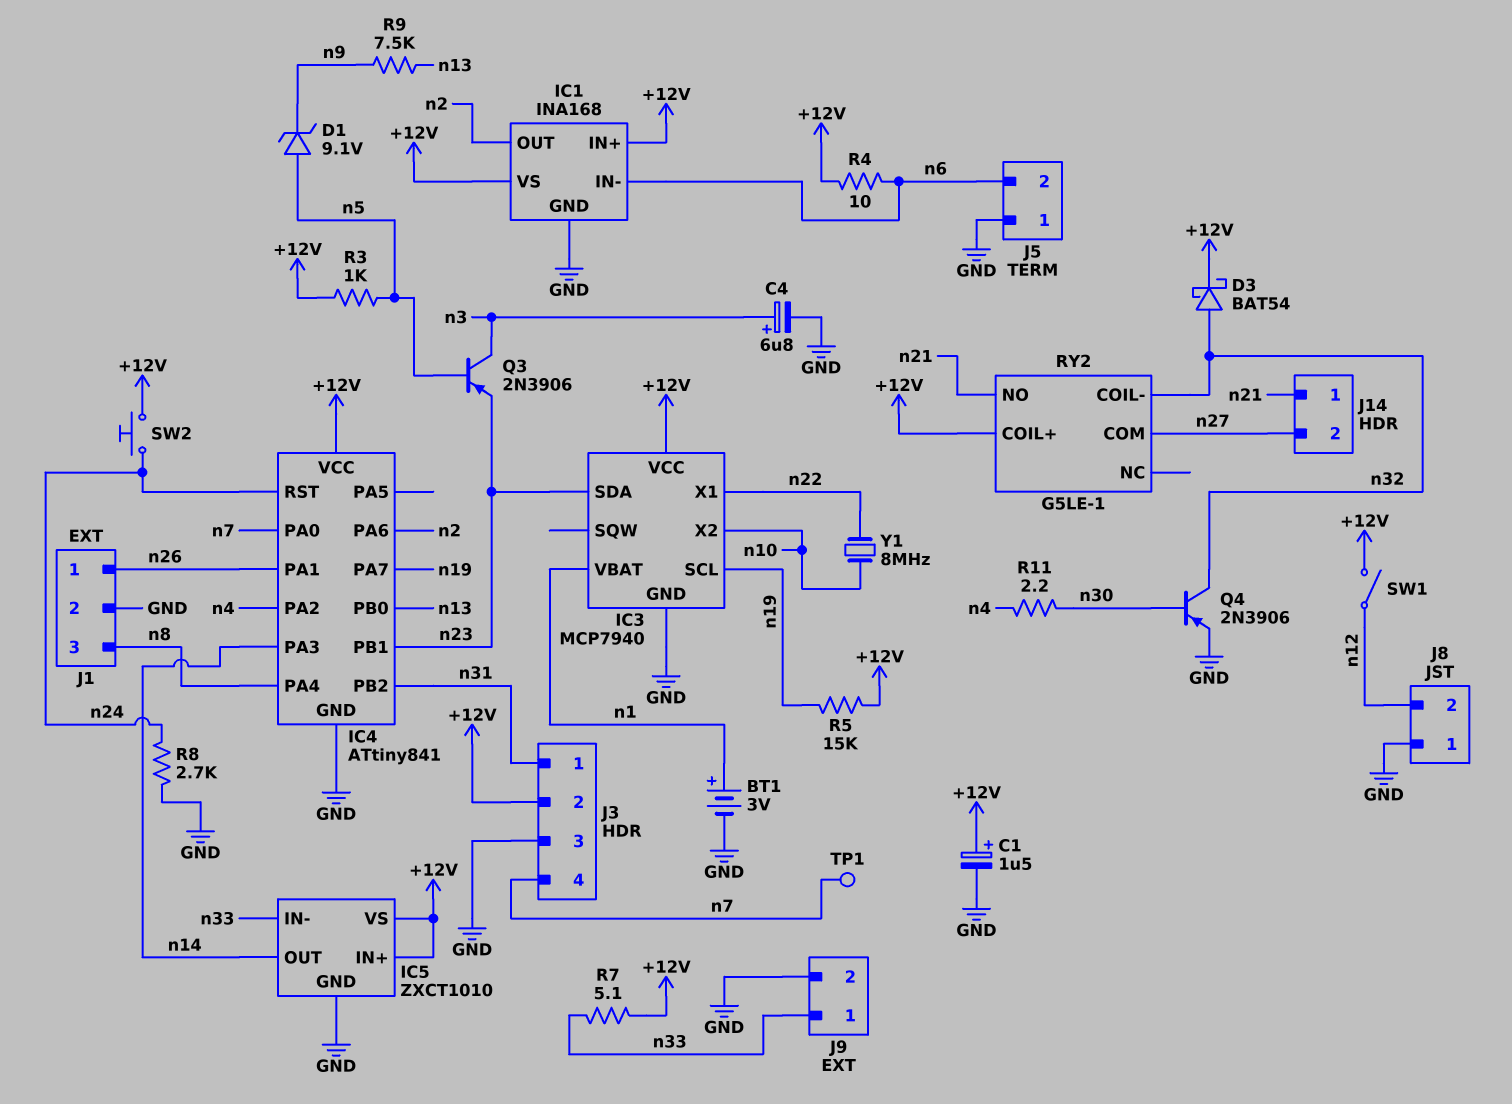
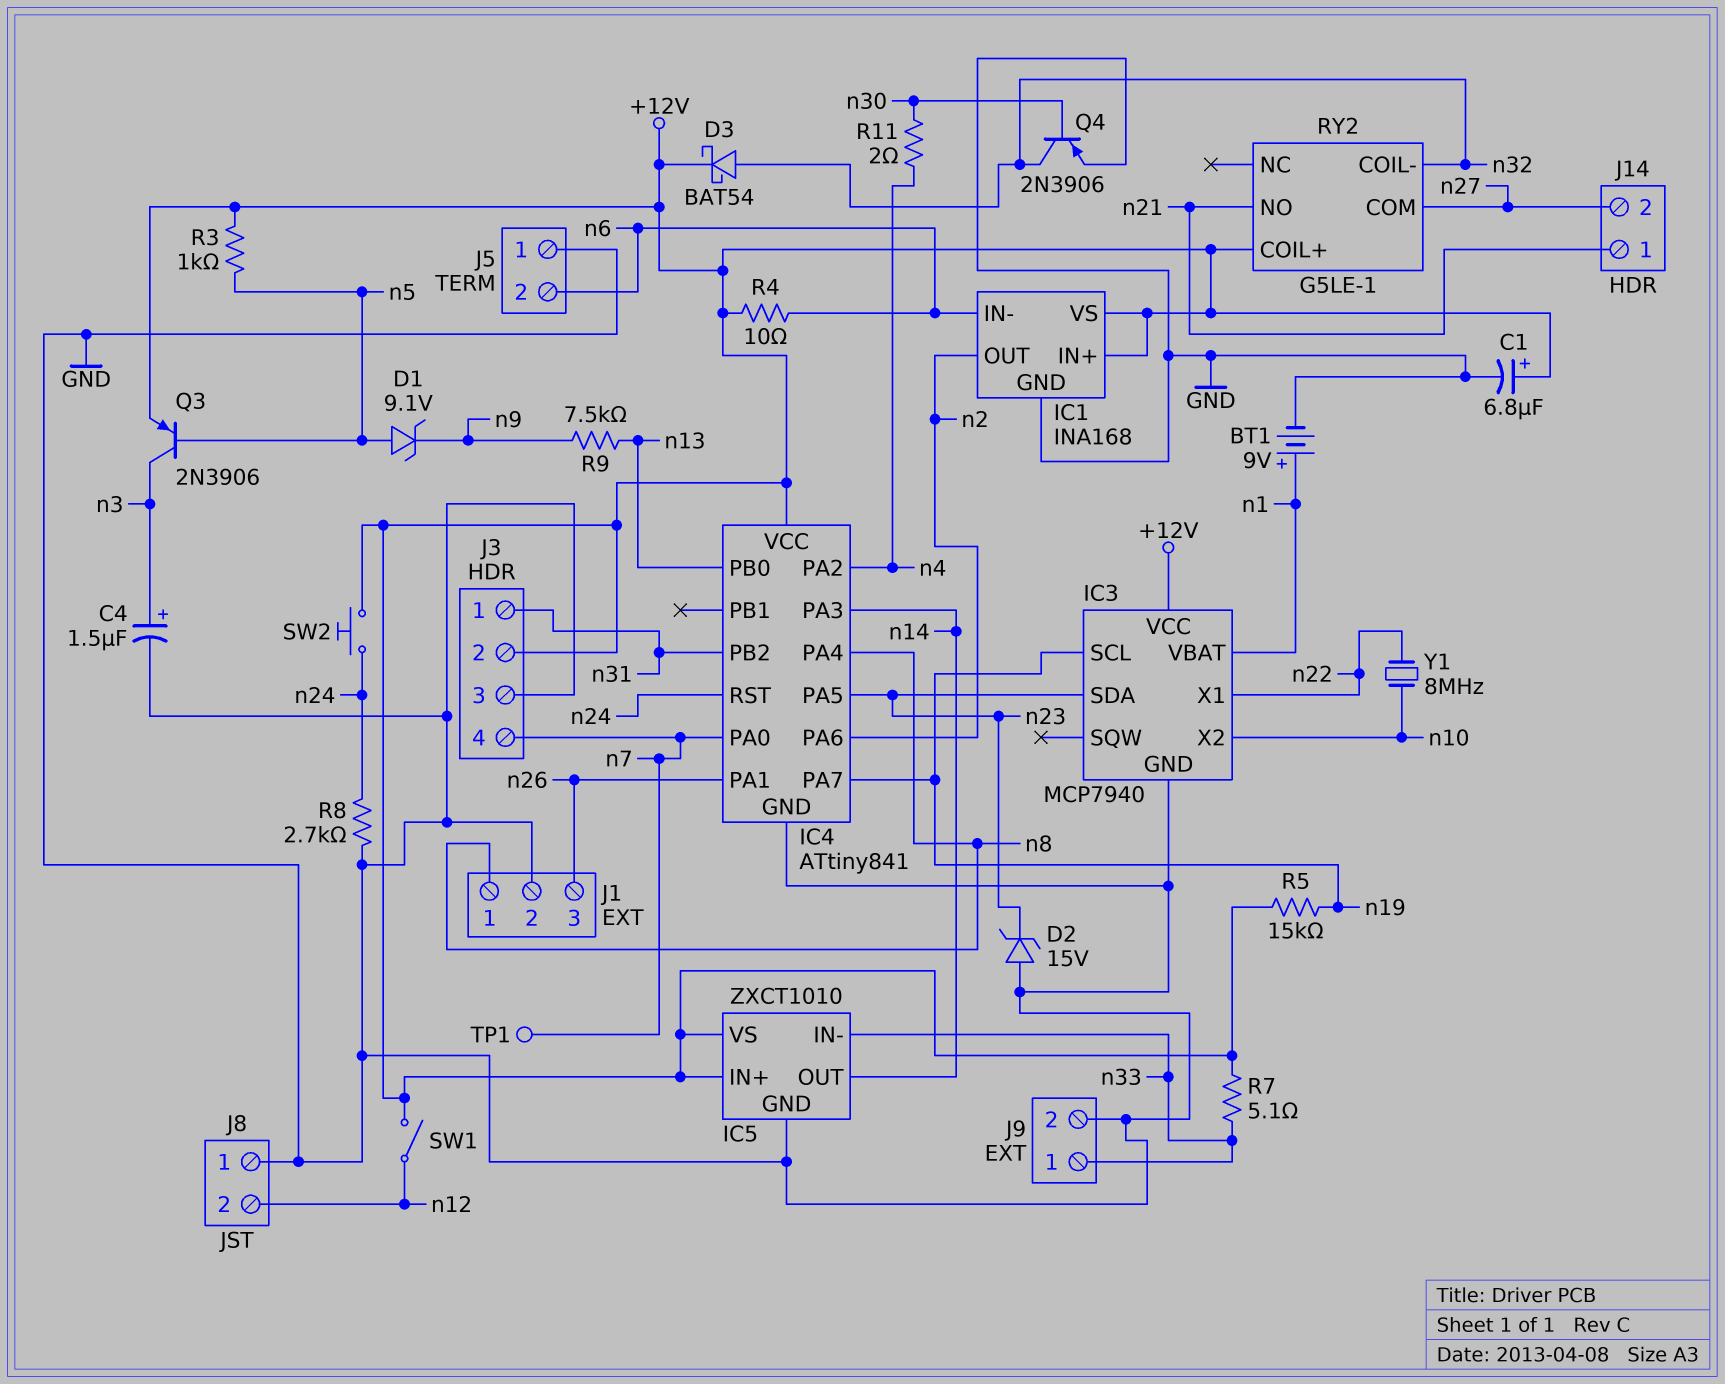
BT1: 3V (plus n1, minus GND) -> 9V (plus n1, minus GND)
C1: 1.5uF (plus +12V, minus GND) -> 6.8uF (plus +12V, minus GND)
C4: 6.8uF (plus n3, minus GND) -> 1.5uF (plus n3, minus GND)
D2: none -> zener 15V (A GND, K n23)
IC4 pin PA5: none -> n23
IC4 pin PB1: n23 -> none
J1 pin 1: n26 -> n8
J1 pin 3: n8 -> n26
Q3: PNP 2N3906 (B n5, C n3, E n23) -> PNP 2N3906 (B n5, C n3, E +12V)
R11: 2.2 (n4, n30) -> 2 (n4, n30)

